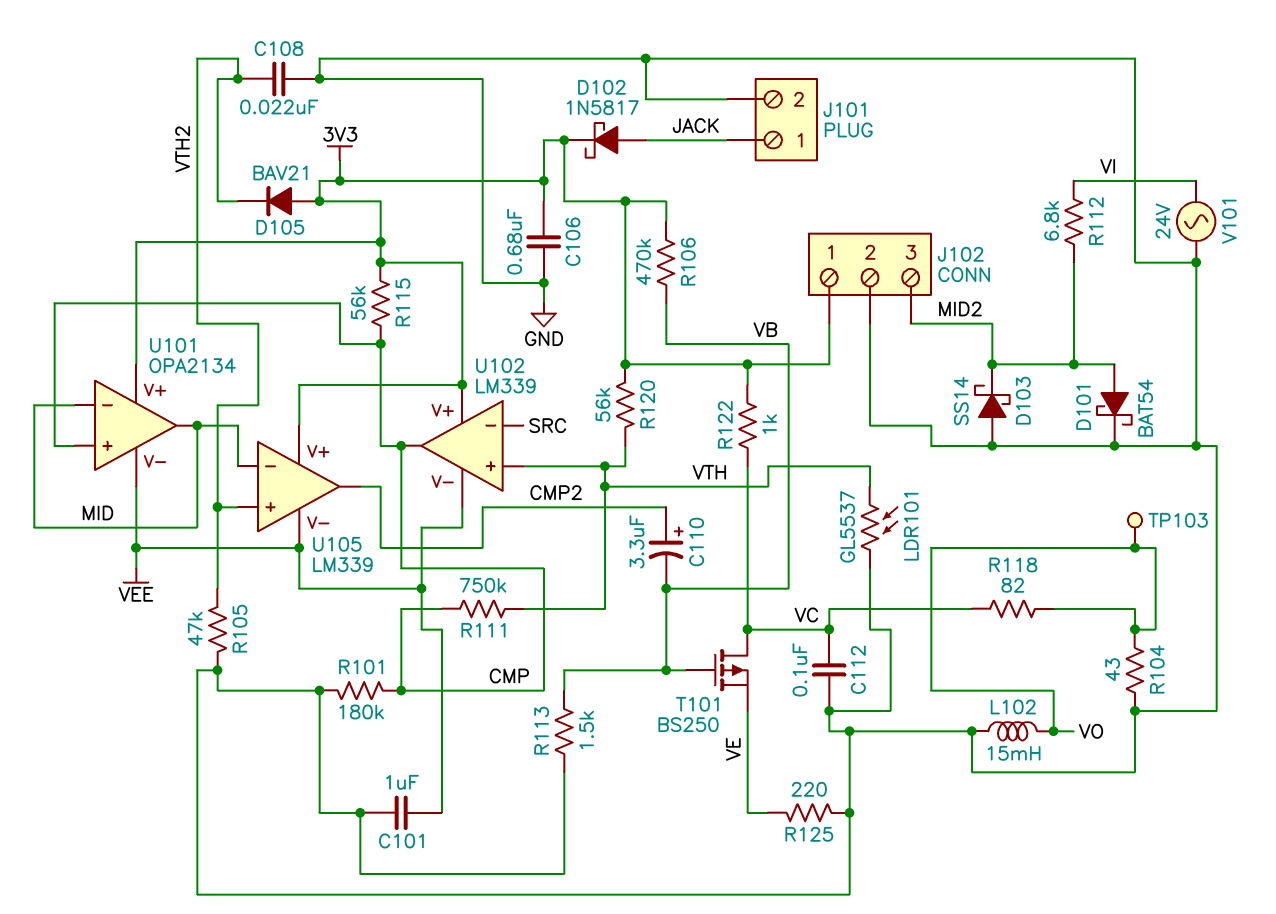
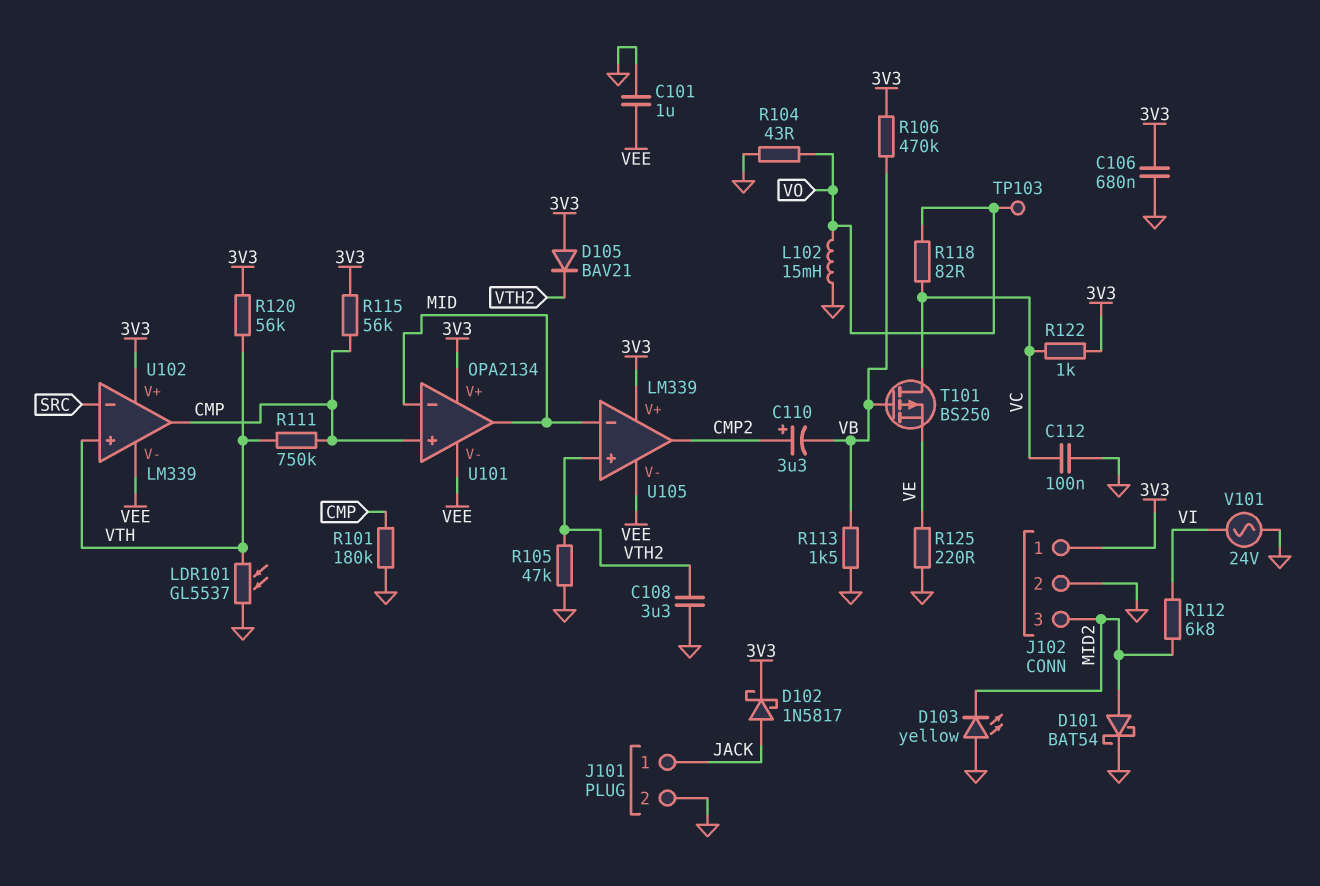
C108: 22nF (GND, VTH2) -> 3.3uF (GND, VTH2)
D103: schottky SS14 (A GND, K MID2) -> LED yellow (A GND, K MID2)

